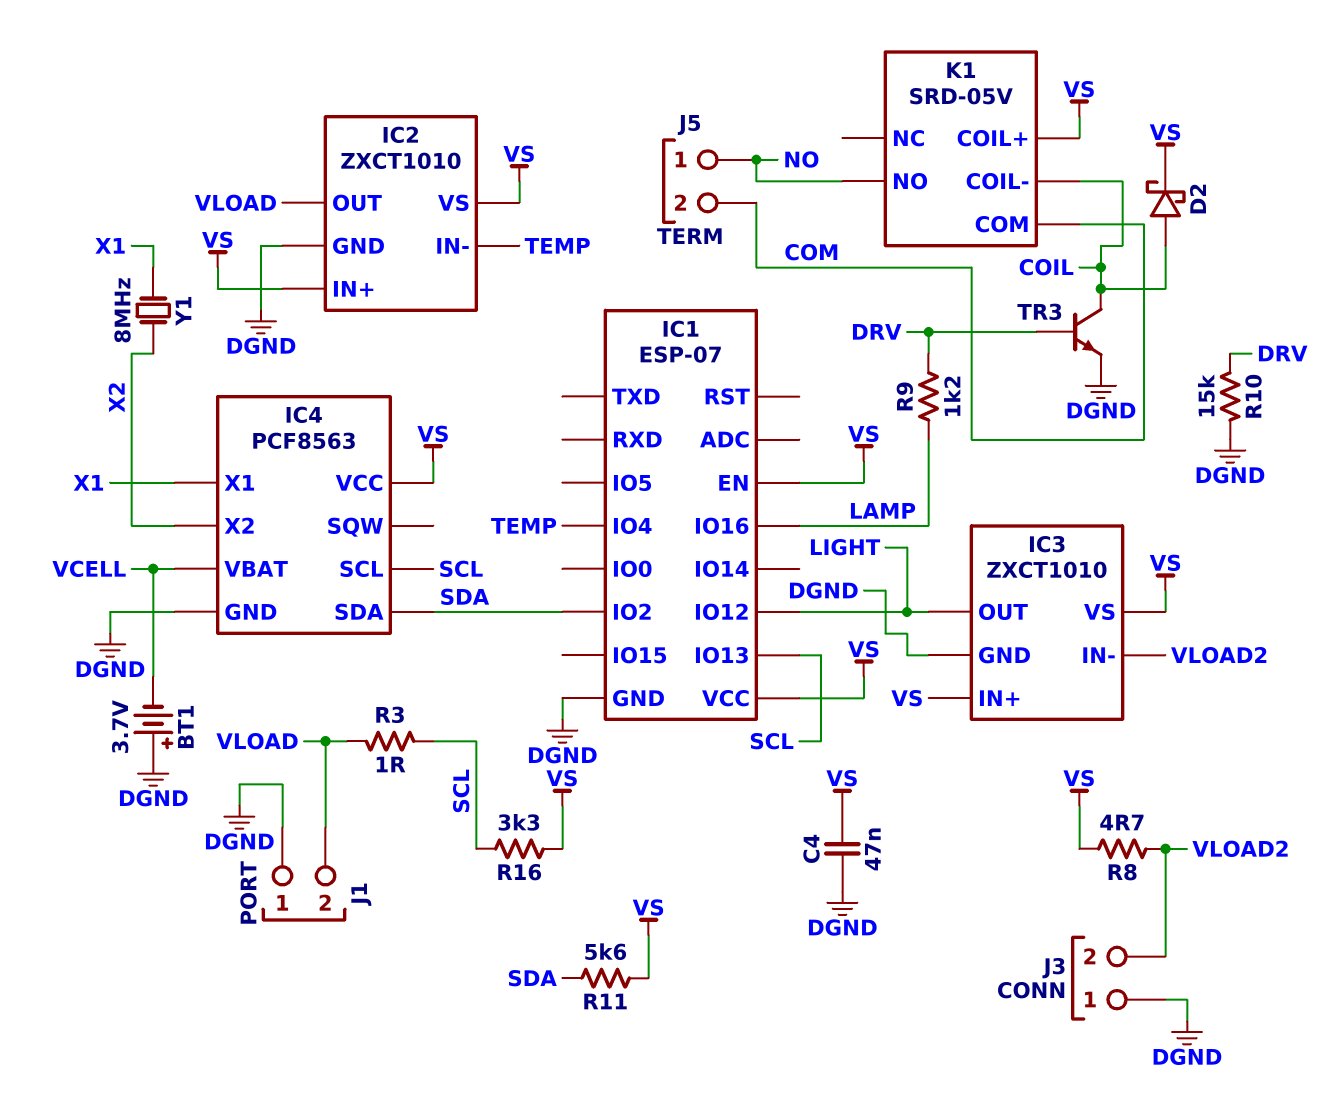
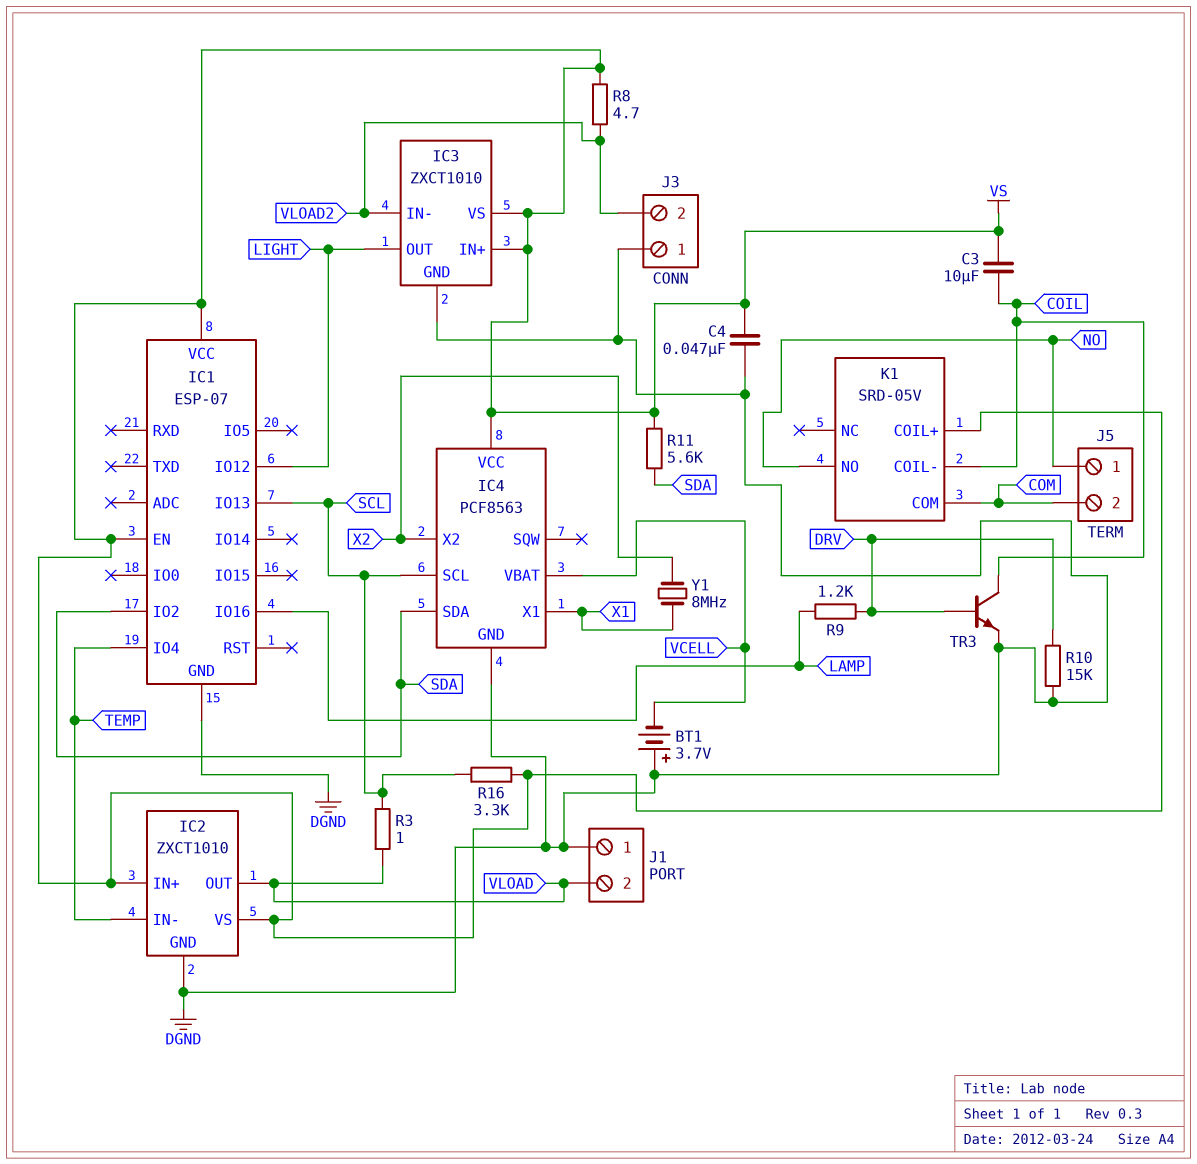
C3: none -> 10uF (COIL, VS)
D2: schottky (A COIL, K VS) -> none

